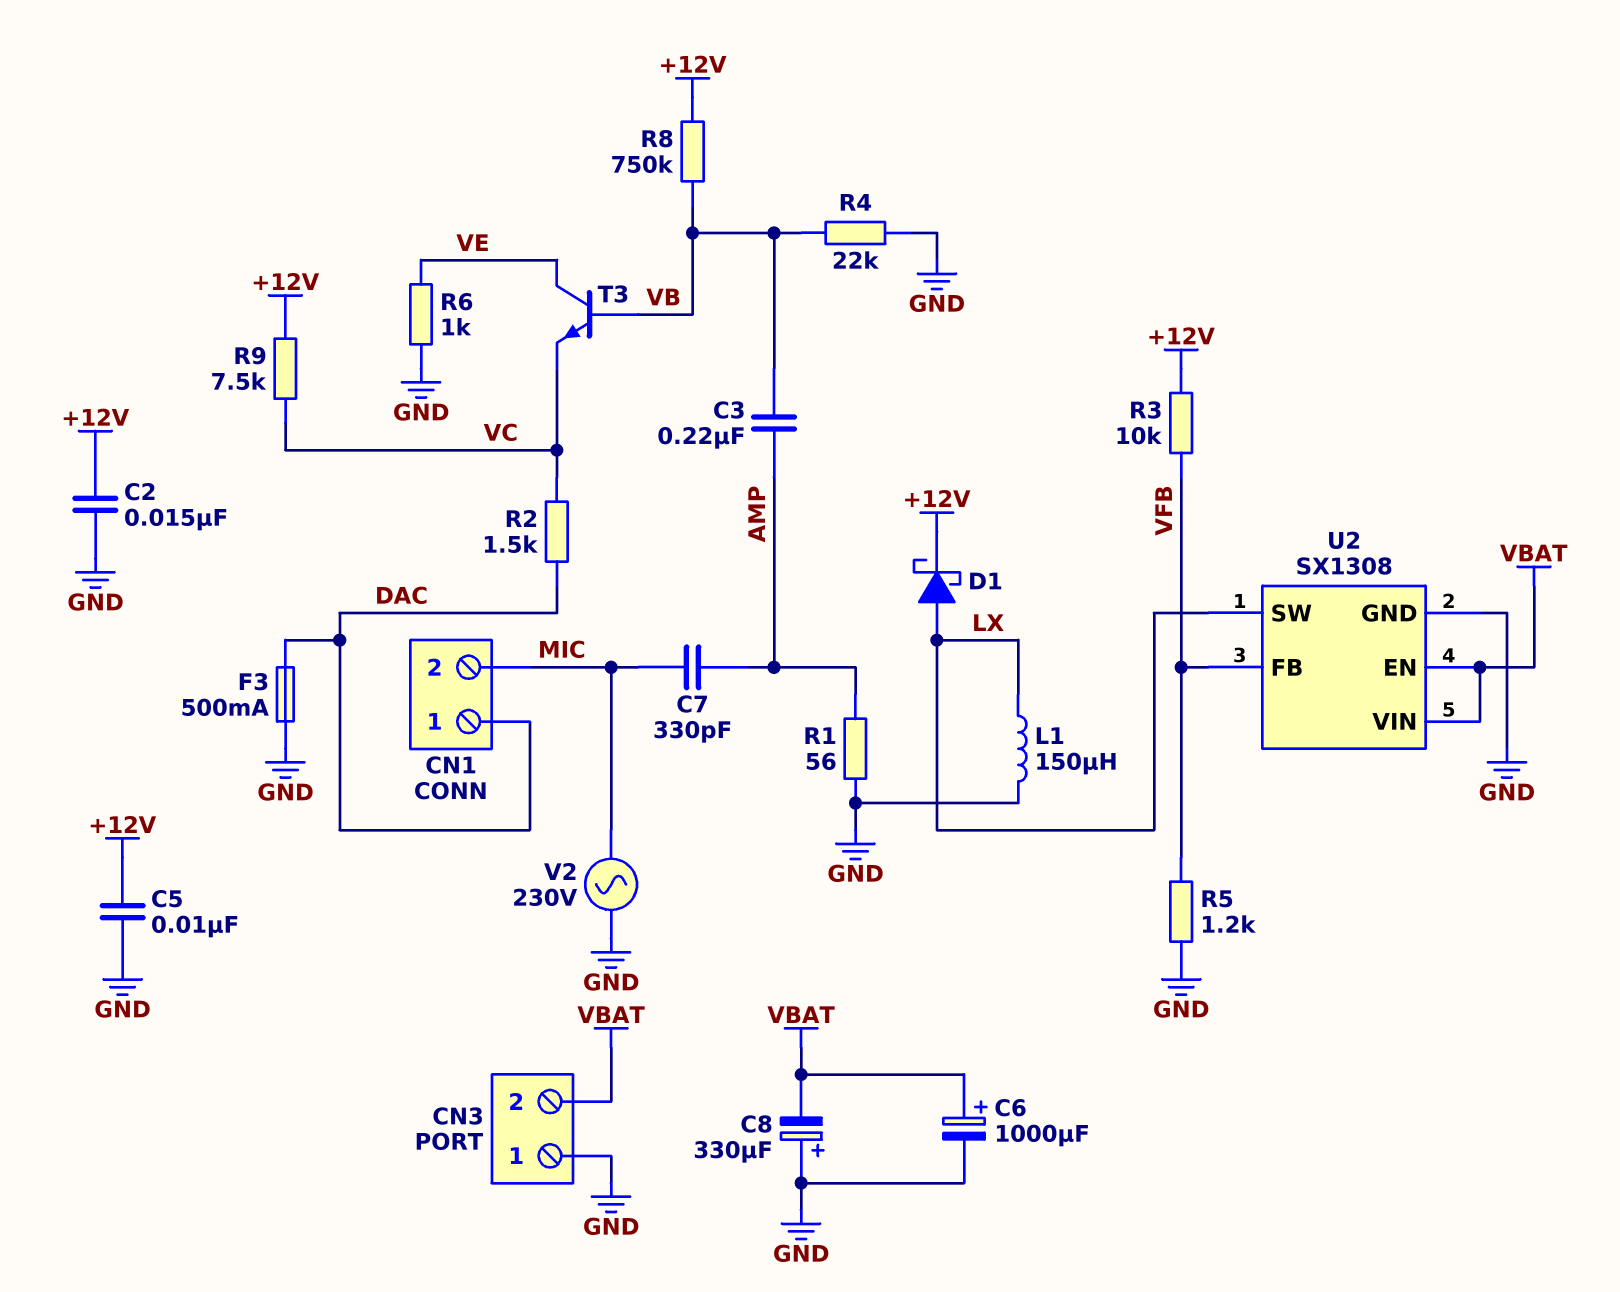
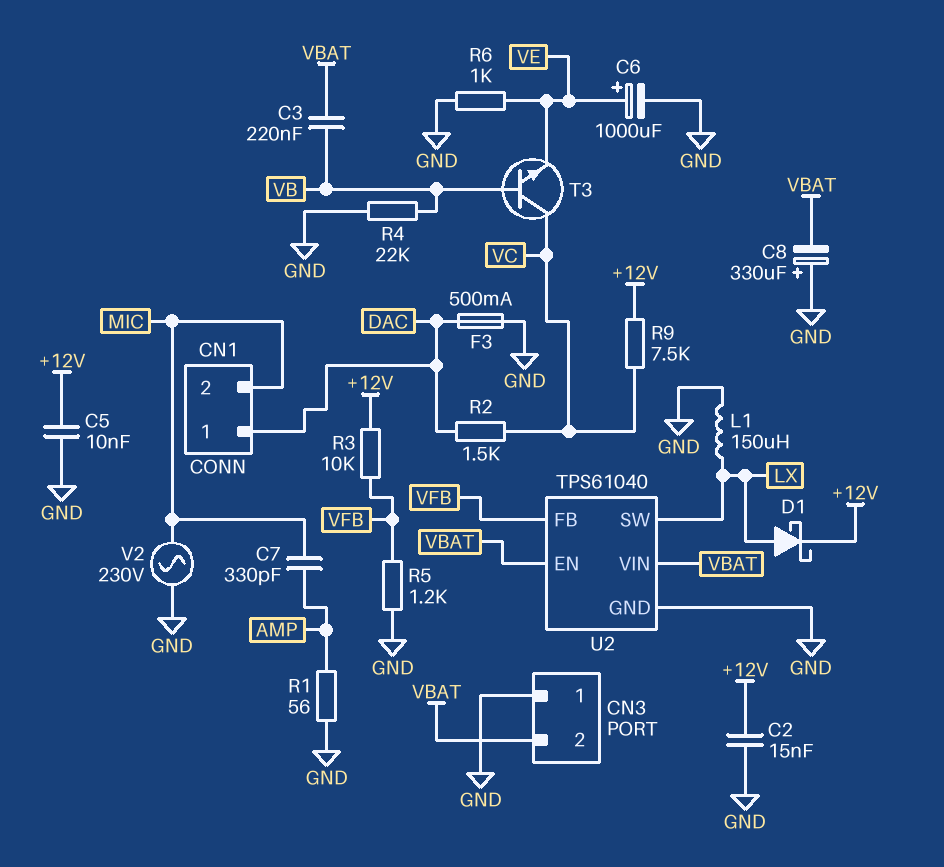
C3: 220nF (AMP, VB) -> 220nF (VB, VBAT)
C6: 1000uF (plus VBAT, minus GND) -> 1000uF (plus VE, minus GND)
R8: 750k (+12V, VB) -> none
T3: NPN (B VB, C VE, E VC) -> NPN (B VB, C VC, E VE)
U2: SX1308 -> TPS61040

